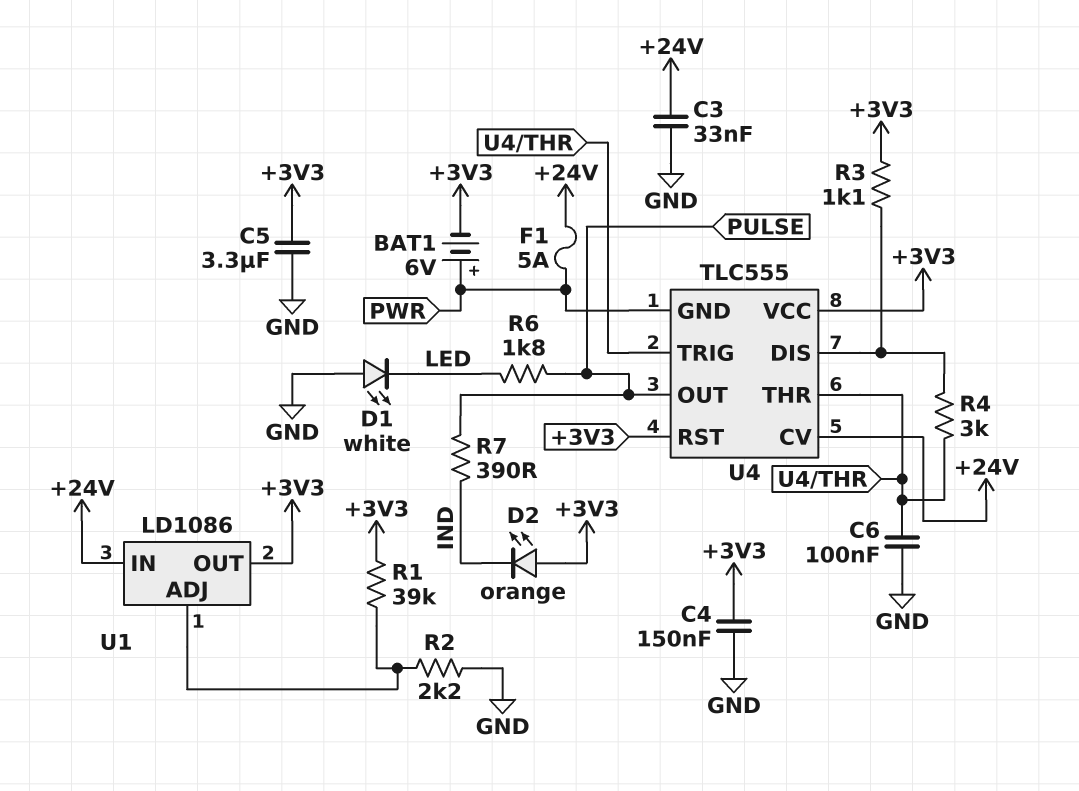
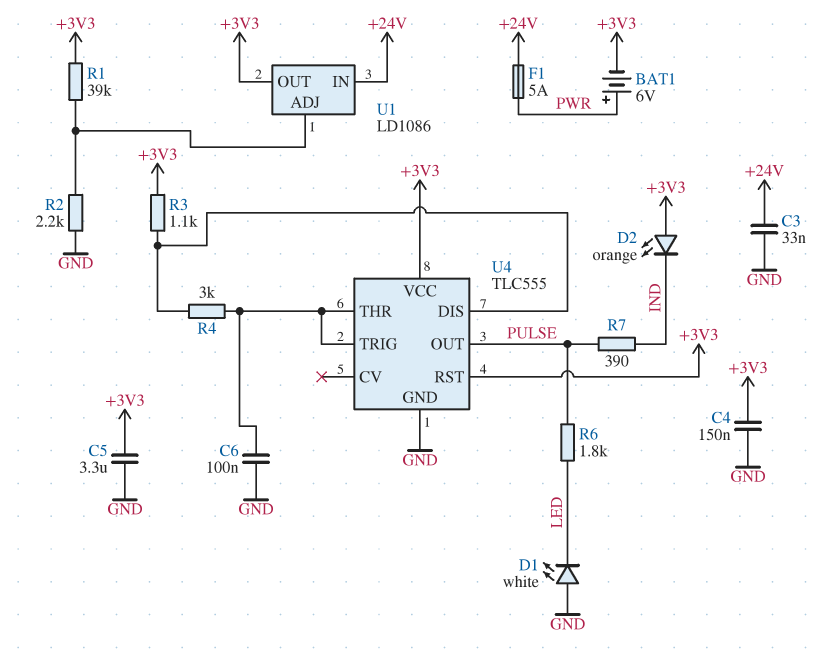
U4 pin CV: +24V -> none
U4 pin GND: PWR -> GND

